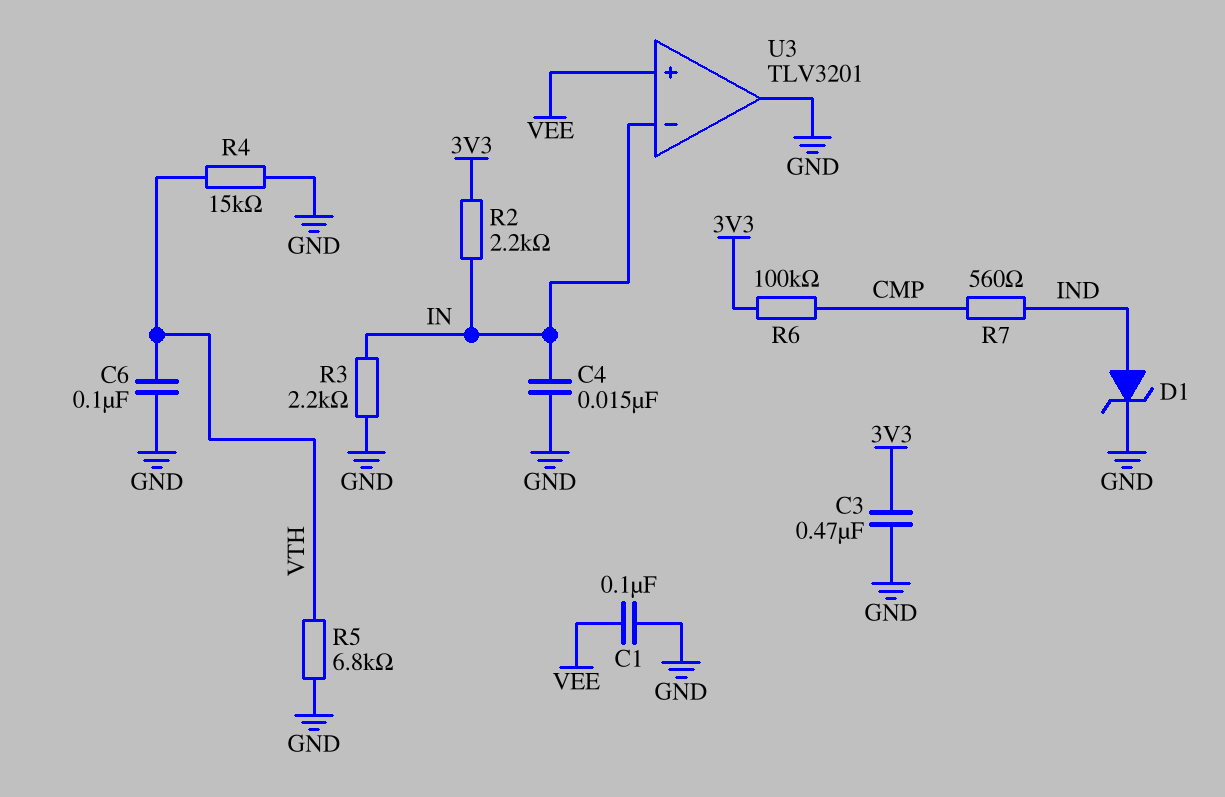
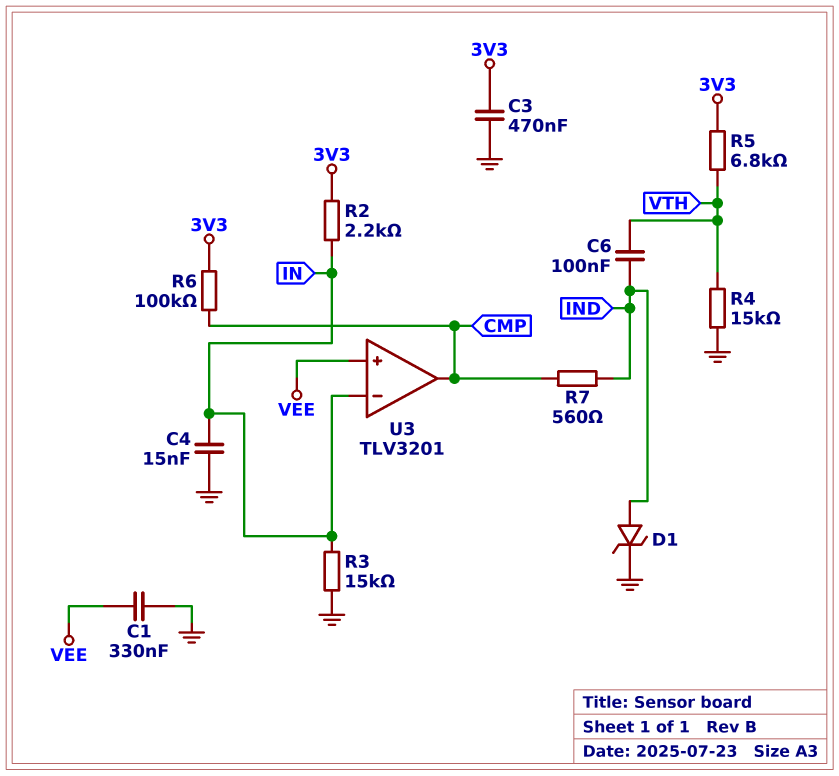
C1: 100nF (GND, VEE) -> 330nF (GND, VEE)
C6: 100nF (GND, VTH) -> 100nF (IND, VTH)
R3: 2.2k (GND, IN) -> 15k (GND, IN)
R5: 6.8k (GND, VTH) -> 6.8k (3V3, VTH)
U3 pin out: GND -> CMP

